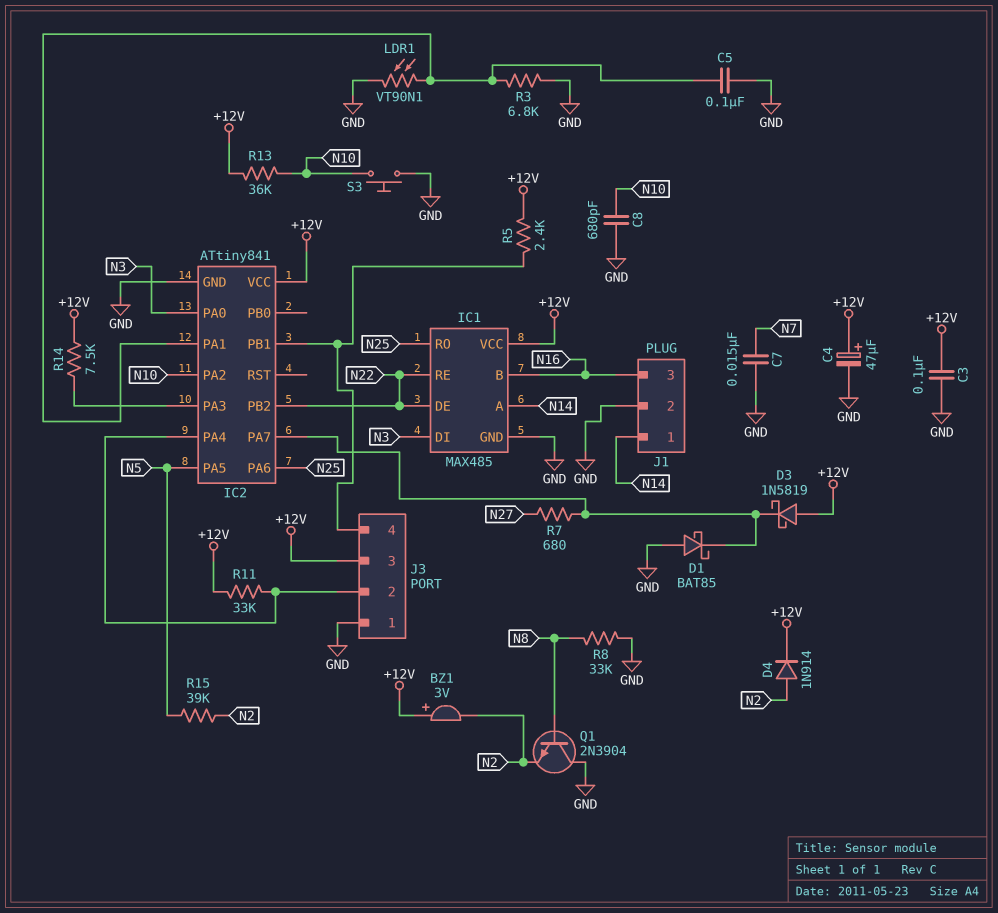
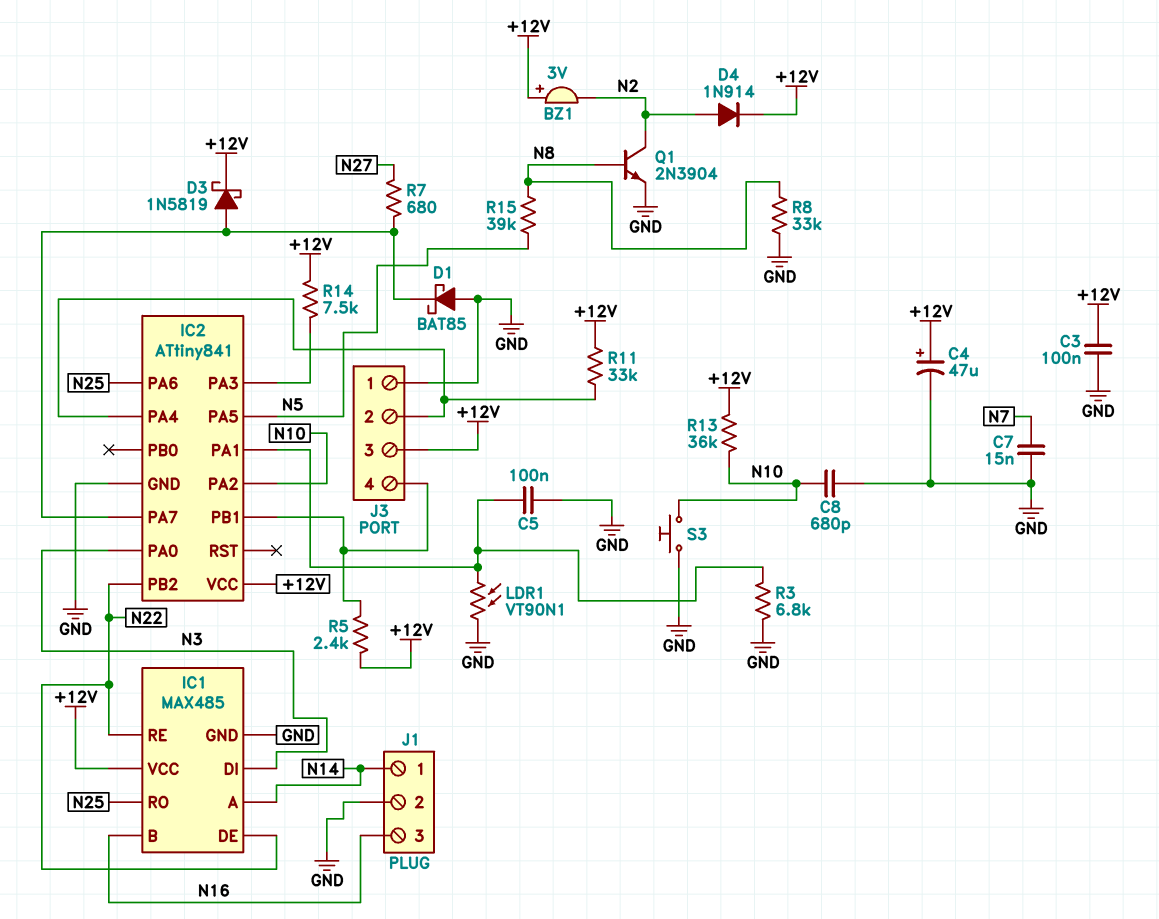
D3: schottky 1N5819 (A +12V, K IC2/PA7) -> schottky 1N5819 (A IC2/PA7, K +12V)
Q1: NPN 2N3904 (B N8, C GND, E N2) -> NPN 2N3904 (B N8, C N2, E GND)
R15: 39k (N2, N5) -> 39k (N5, N8)

